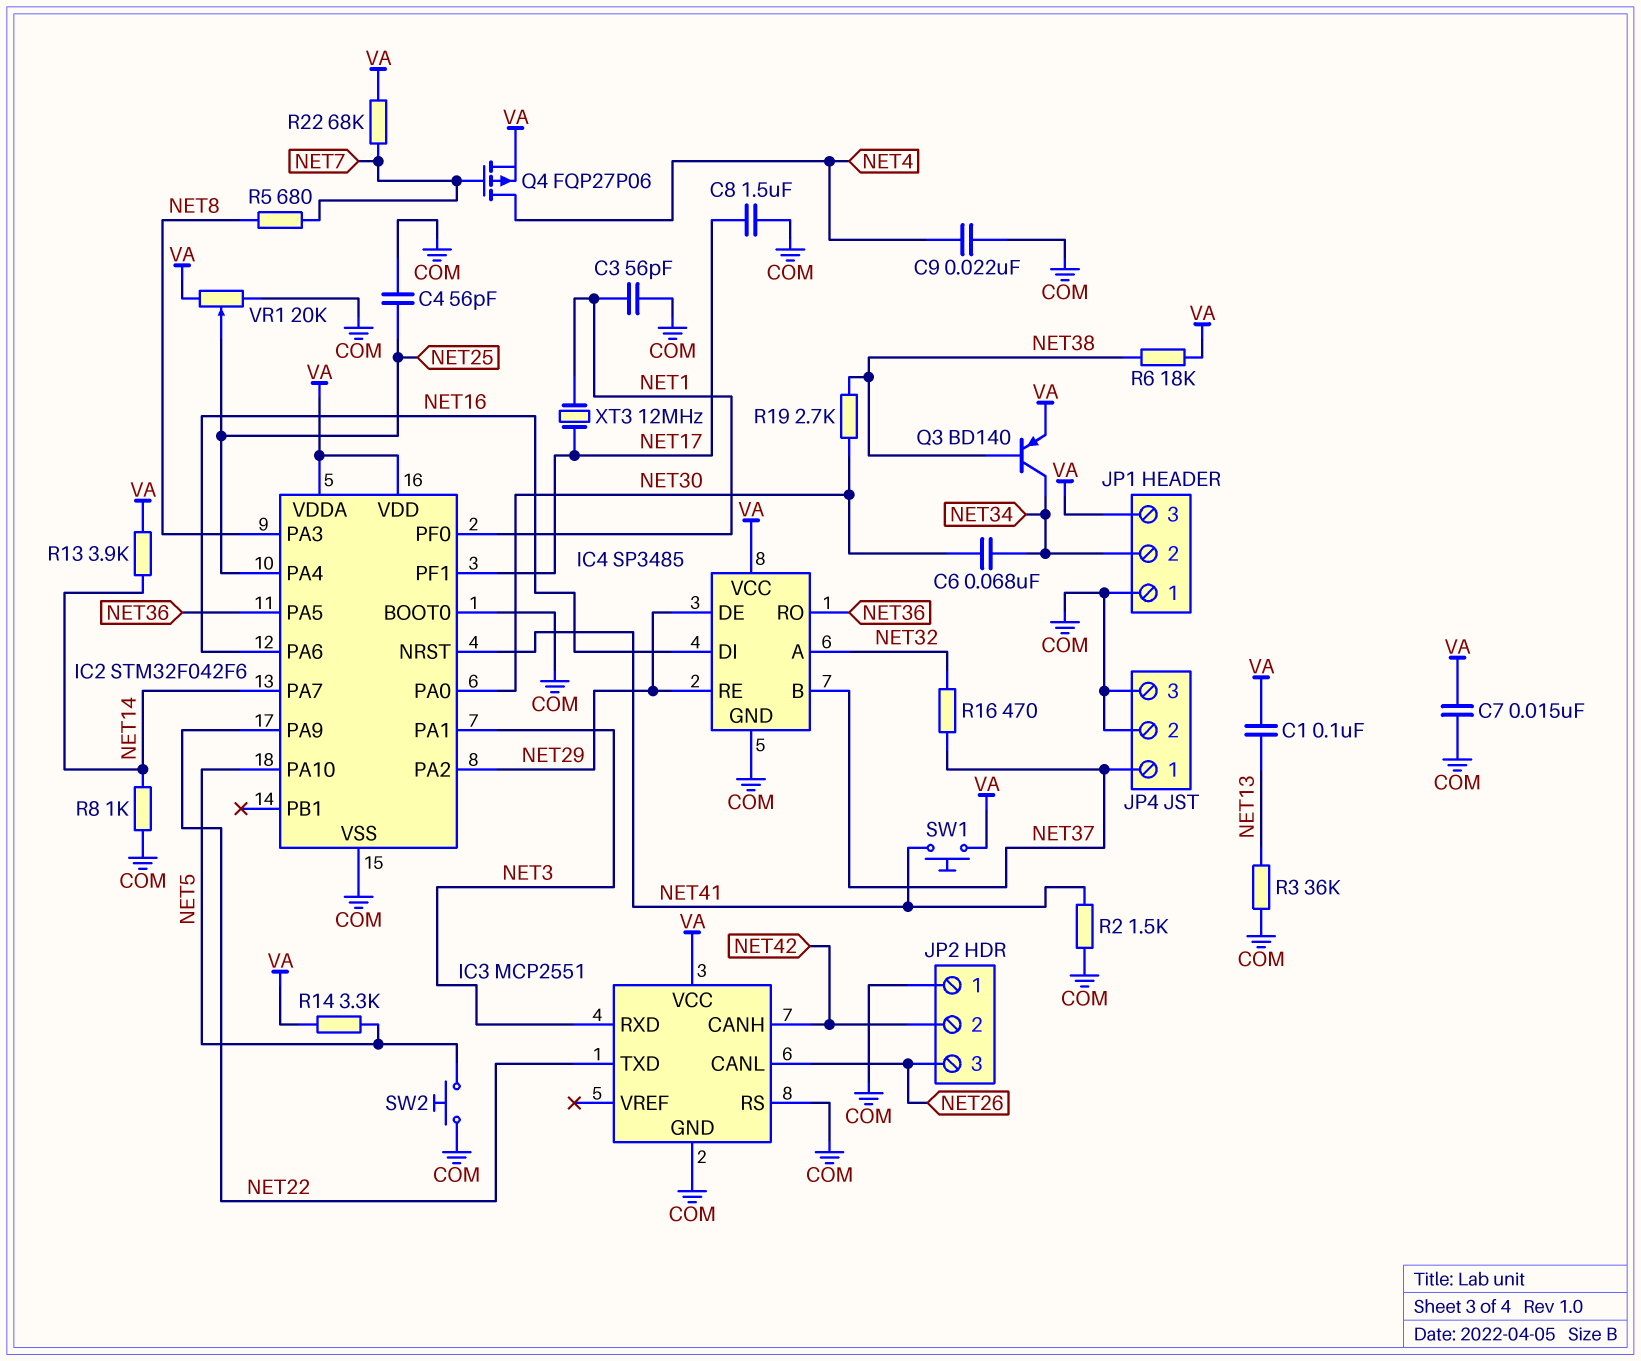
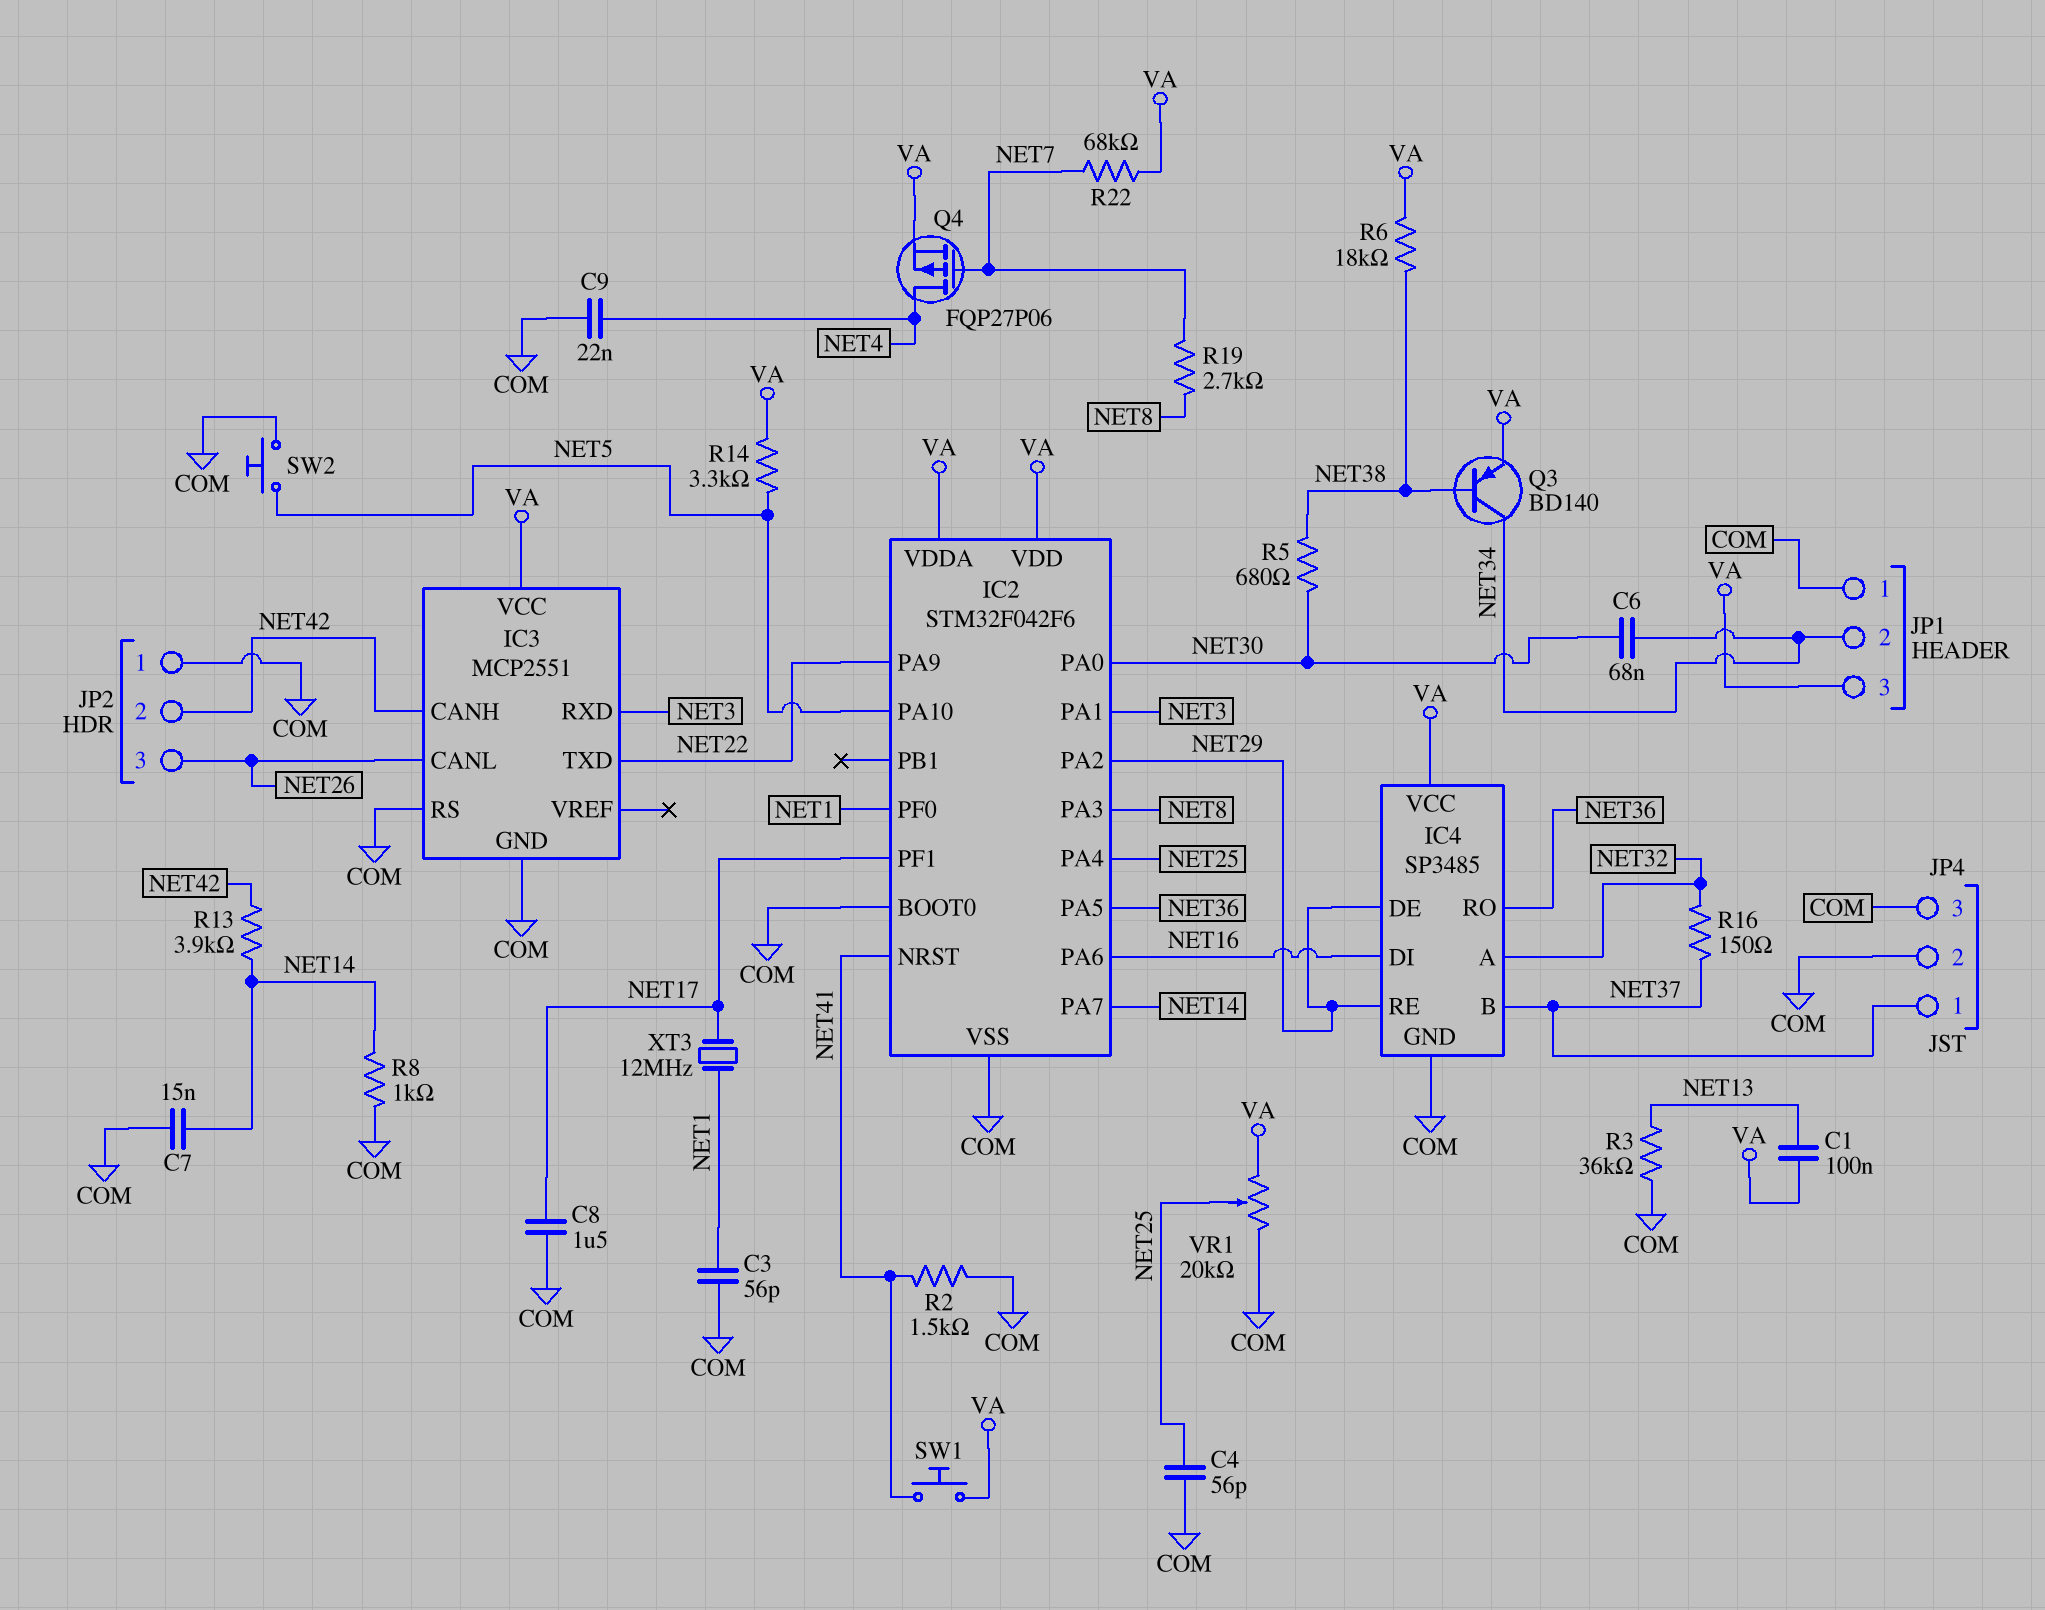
C7: 15nF (COM, VA) -> 15nF (COM, NET14)
R5: 680 (NET7, NET8) -> 680 (NET30, NET38)
R13: 3.9k (NET14, VA) -> 3.9k (NET14, NET42)
R16: 470 (NET32, NET37) -> 150 (NET32, NET37)
R19: 2.7k (NET30, NET38) -> 2.7k (NET7, NET8)

